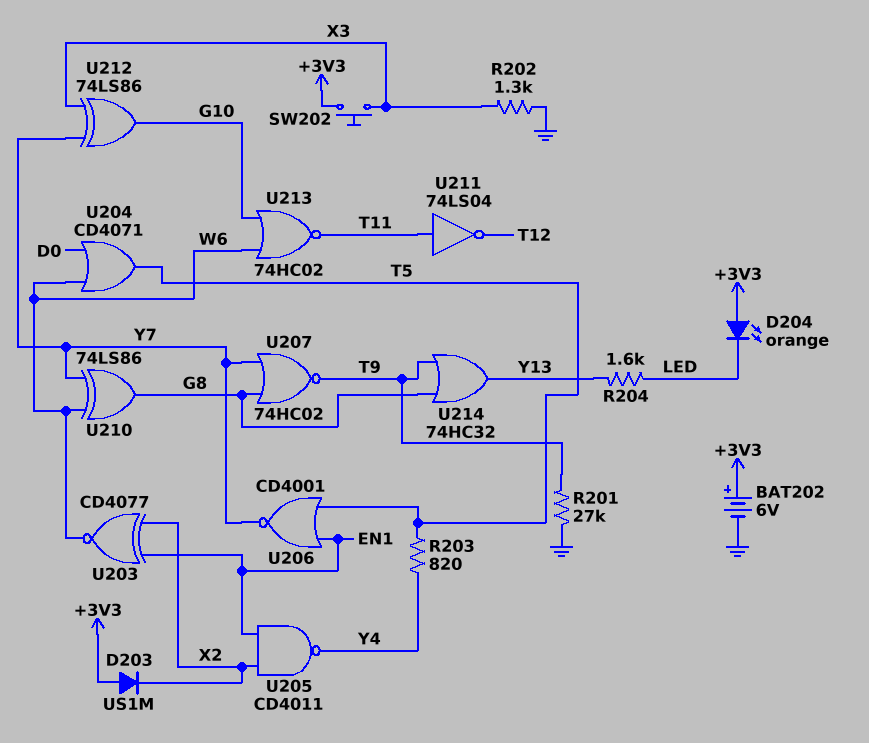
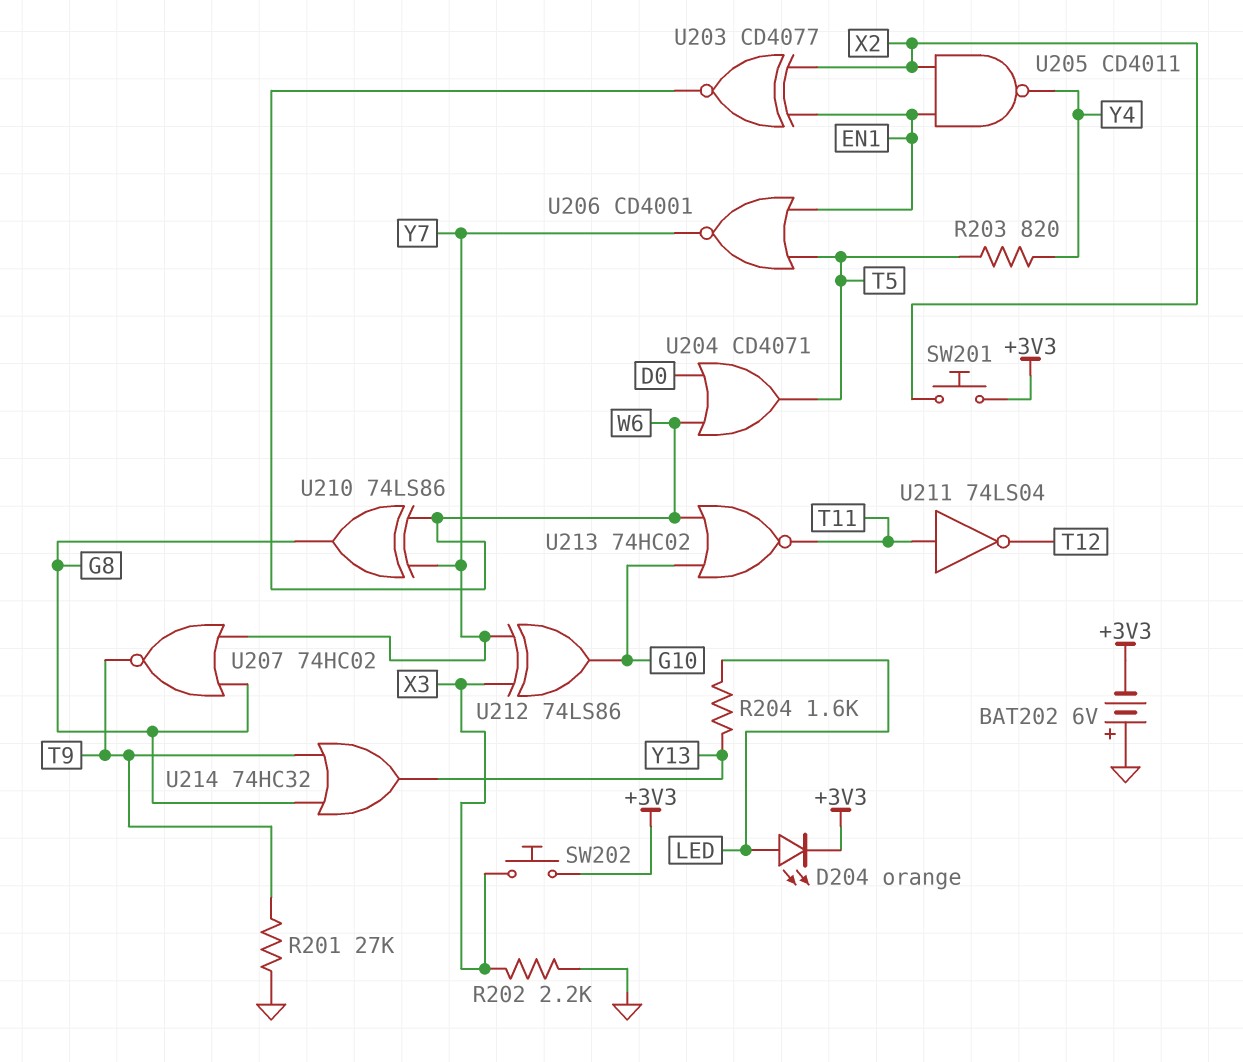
BAT202: 6V (plus +3V3, minus GND) -> 6V (plus GND, minus +3V3)
D203: diode US1M (A +3V3, K X2) -> none
D204: LED orange (A +3V3, K LED) -> LED orange (A LED, K +3V3)
R202: 1.3k (GND, X3) -> 2.2k (GND, X3)
SW201: none -> button (+3V3, X2)

